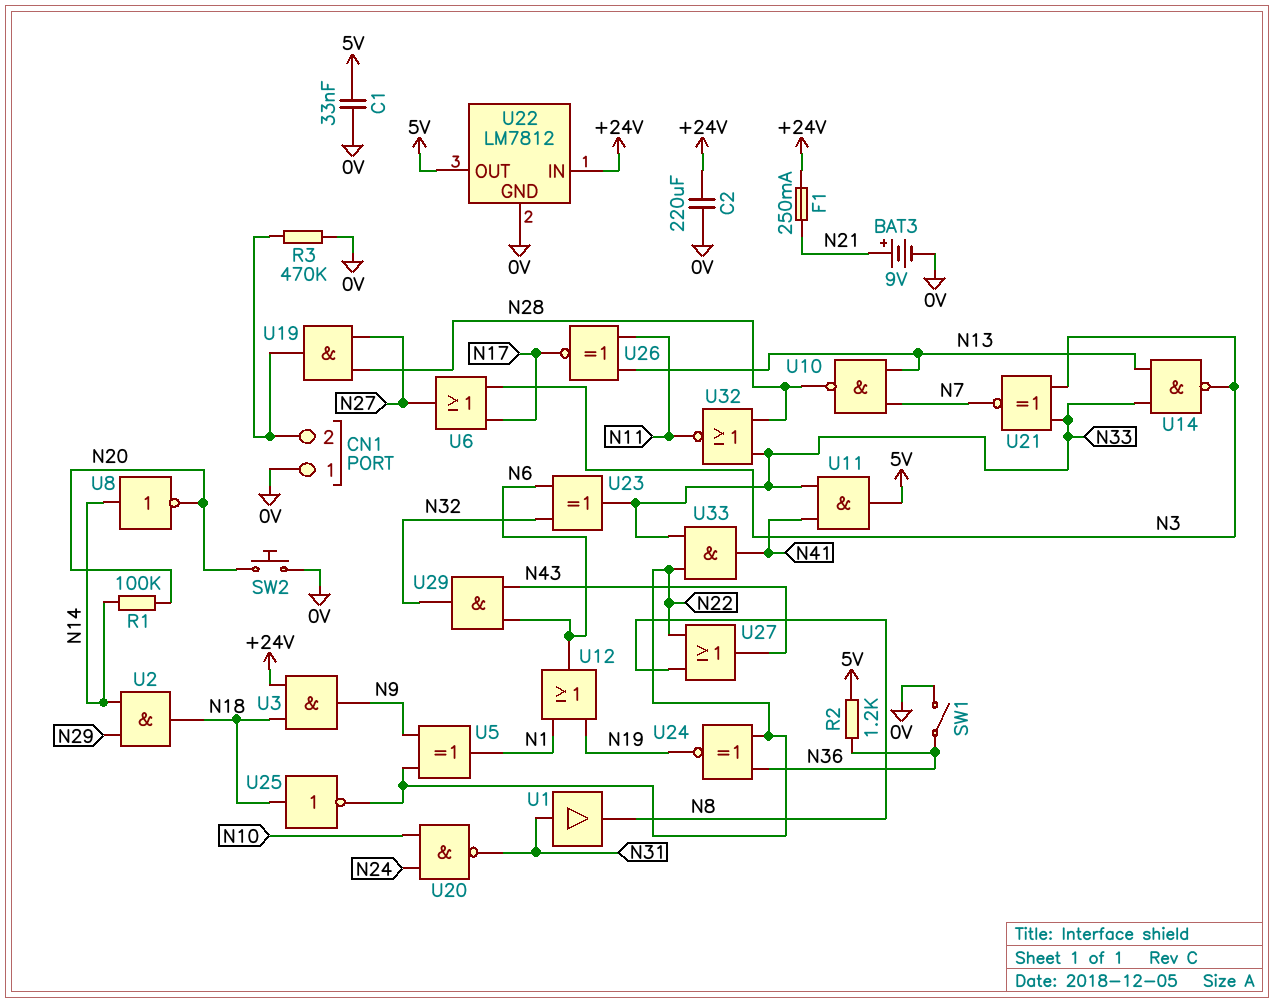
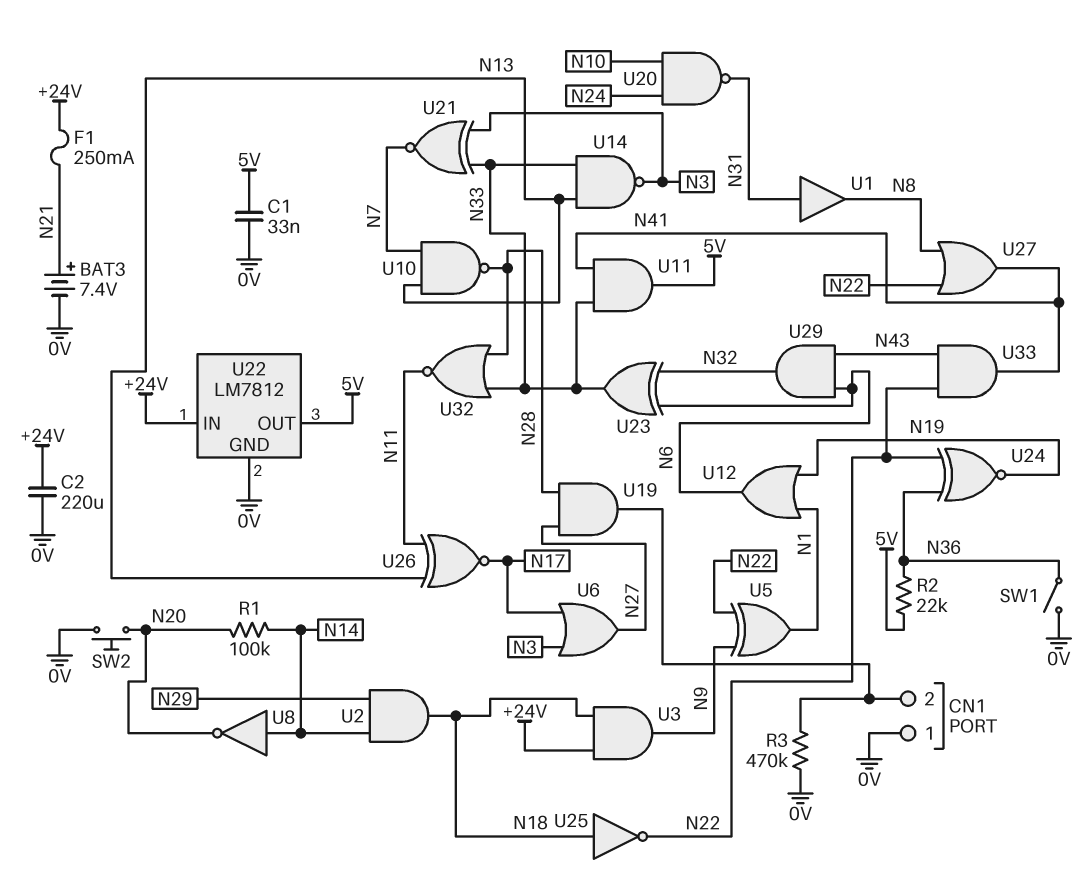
BAT3: 9V (plus N21, minus 0V) -> 7.4V (plus N21, minus 0V)
R2: 1.2k (5V, N36) -> 22k (5V, N36)
U27: OR (in N8, in N22, out N43) -> OR (in N8, in N22, out N41)
U33: AND (in N22, in N33, out N41) -> AND (in N22, in N43, out N41)

